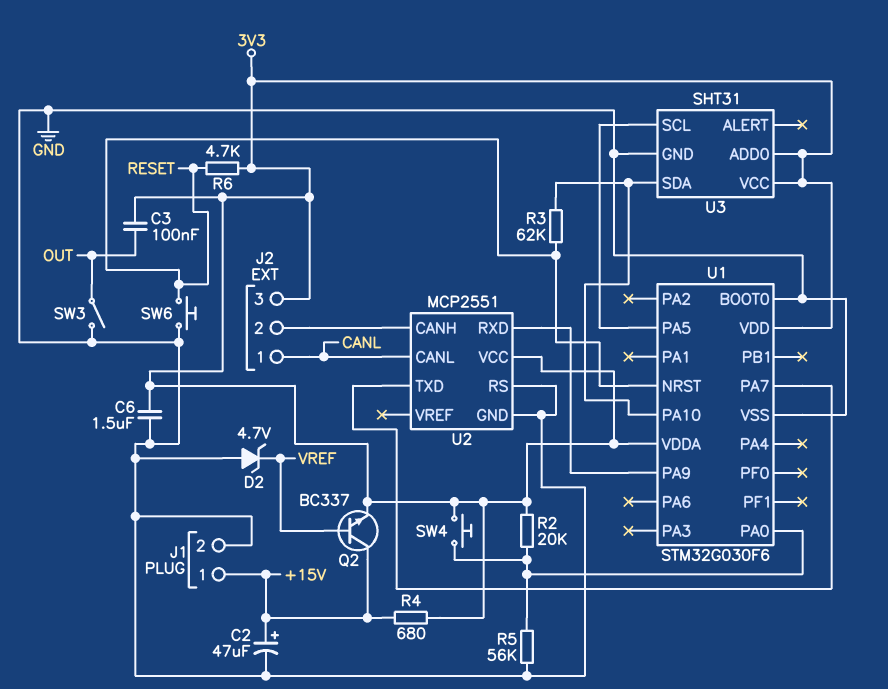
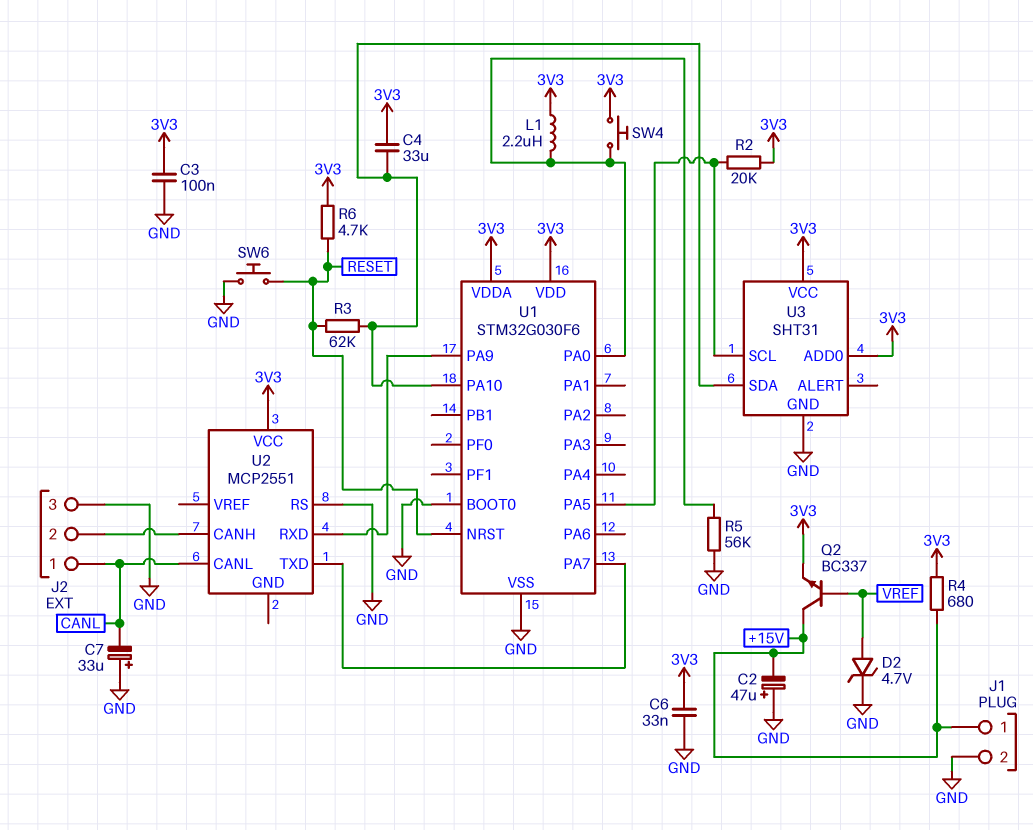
C2: 47uF (plus +15V, minus GND) -> 47uF (plus GND, minus +15V)
C3: 100nF (3V3, OUT) -> 100nF (3V3, GND)
C4: none -> 33uF (3V3, U1/PA10)
C6: 1.5uF (3V3, GND) -> 33nF (3V3, GND)
C7: none -> 33uF (plus GND, minus CANL)
D2: zener 4.7V (A GND, K VREF) -> zener 4.7V (A VREF, K GND)
J2 pin 3: 3V3 -> GND
L1: none -> 2.2uH (3V3, U1/PA0)
R2: 20k (3V3, U1/PA0) -> 20k (3V3, U1/PA5)
SW3: switch (GND, OUT) -> none
U2 pin GND: GND -> none

